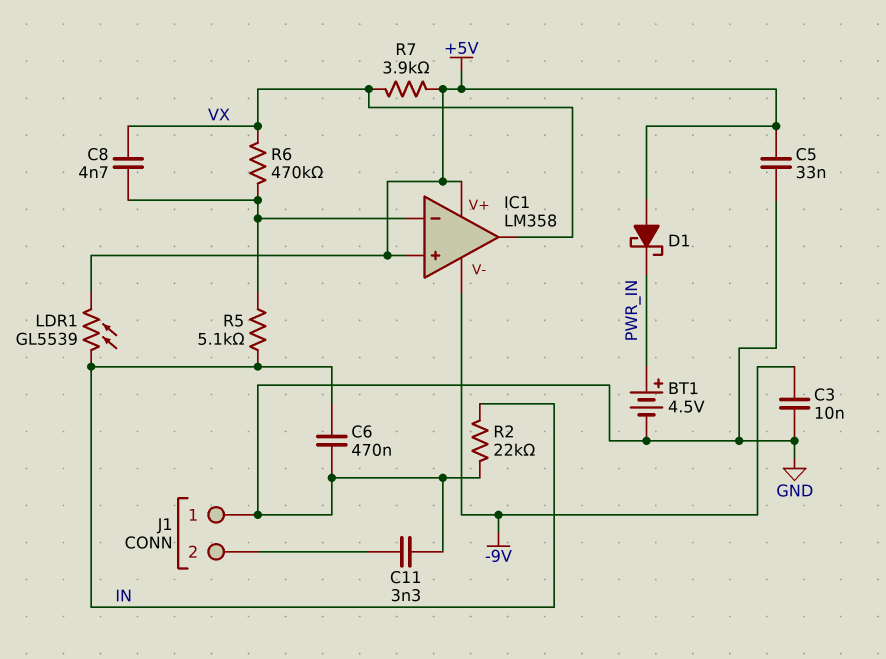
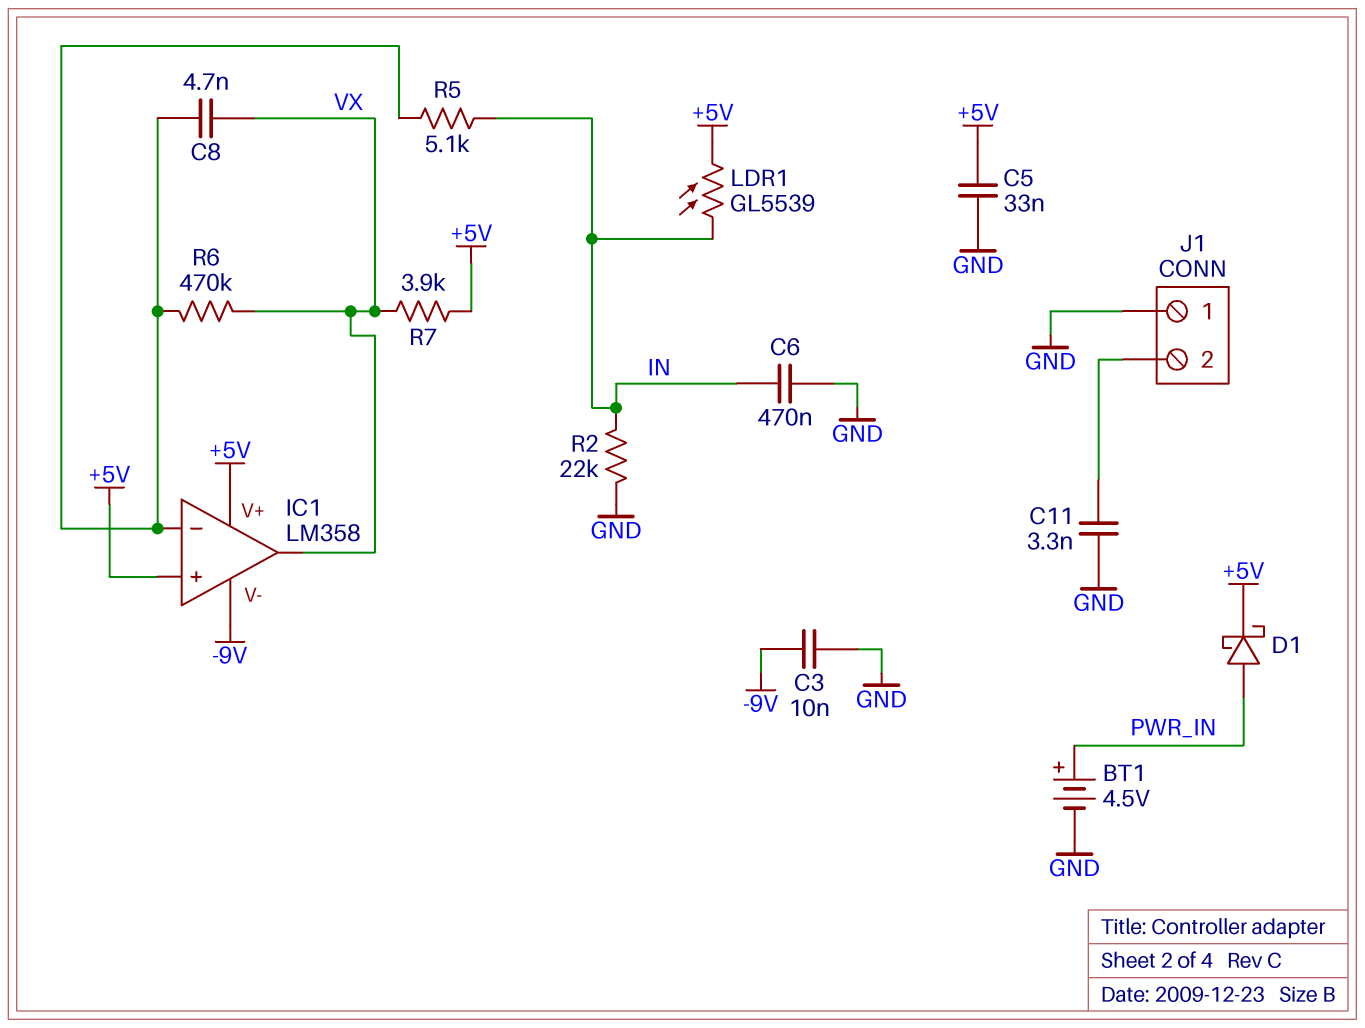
D1: schottky (A +5V, K PWR_IN) -> schottky (A PWR_IN, K +5V)

